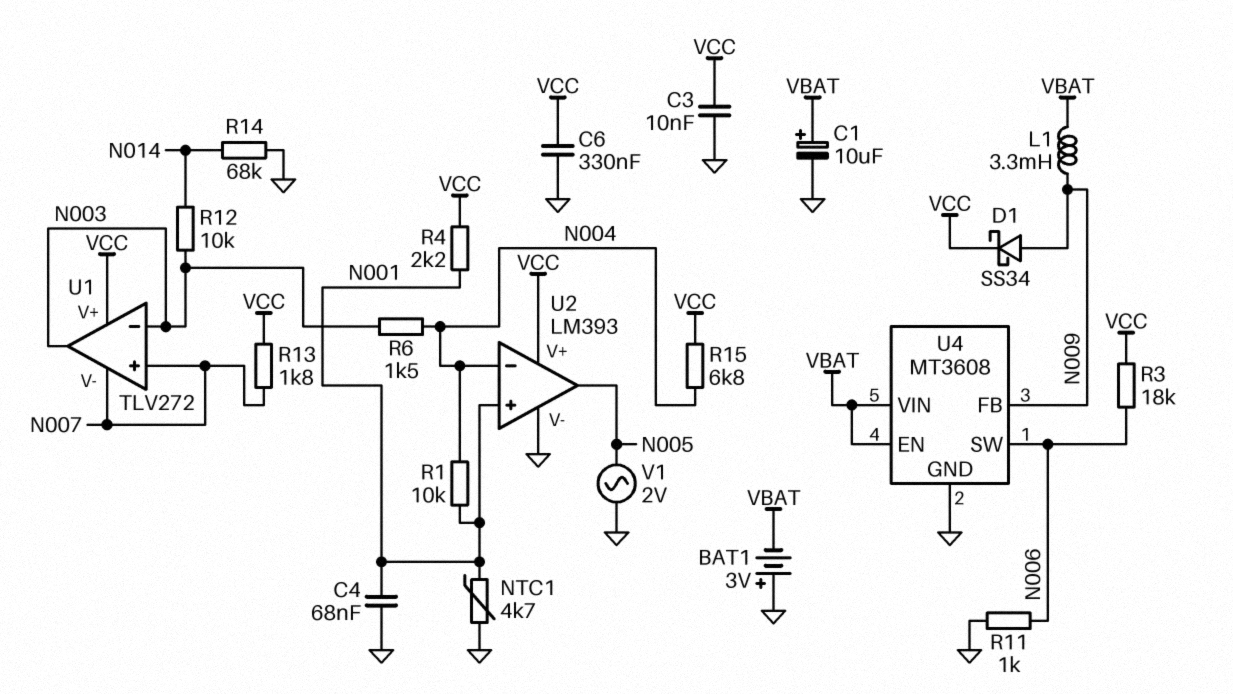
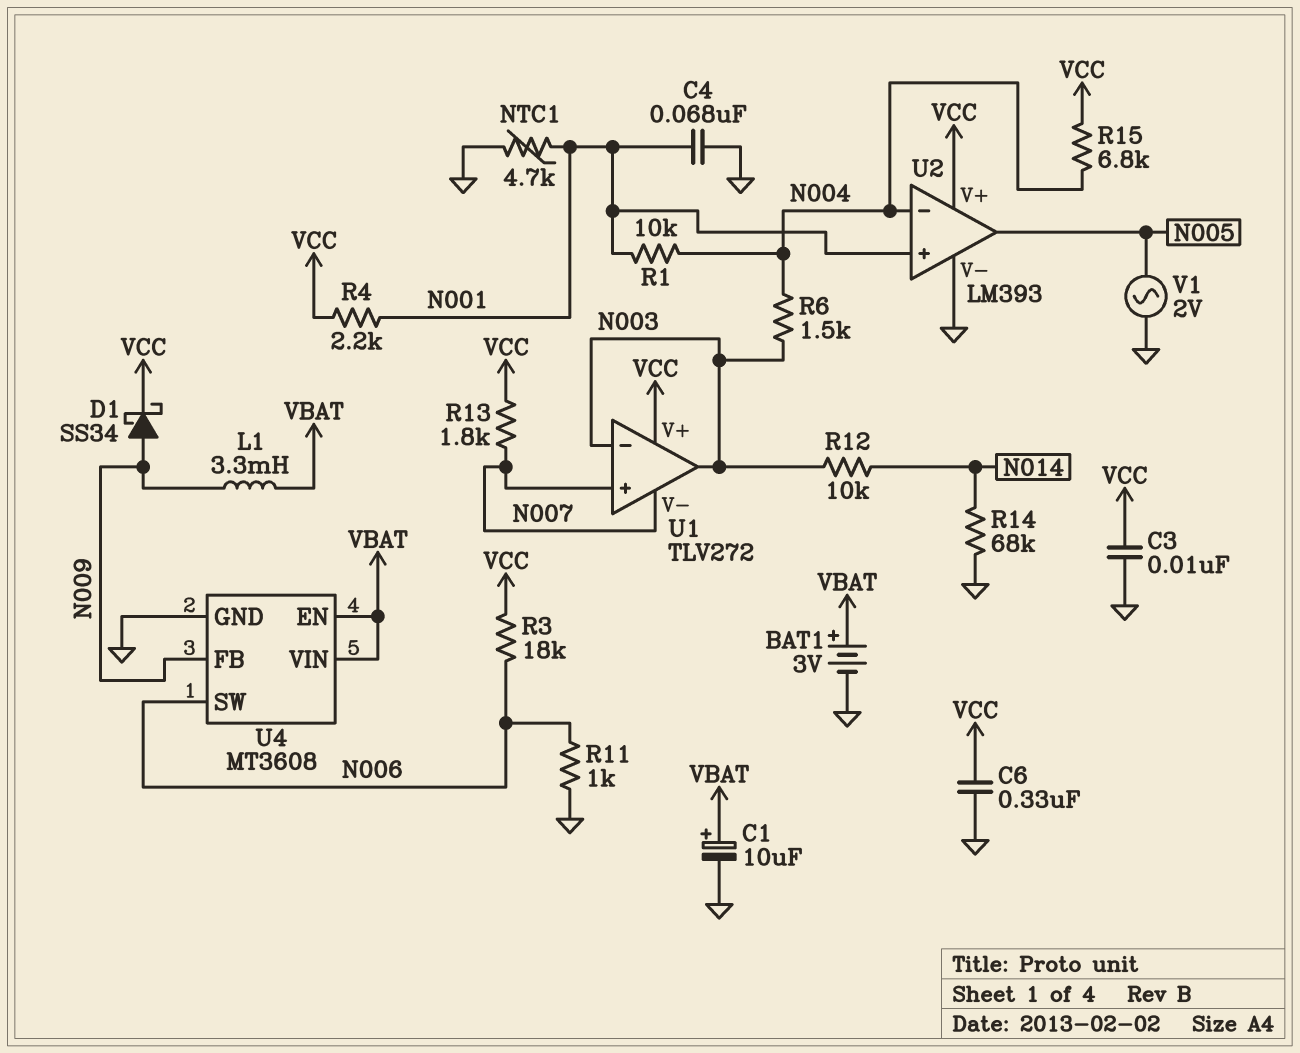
BAT1: 3V (plus GND, minus VBAT) -> 3V (plus VBAT, minus GND)

